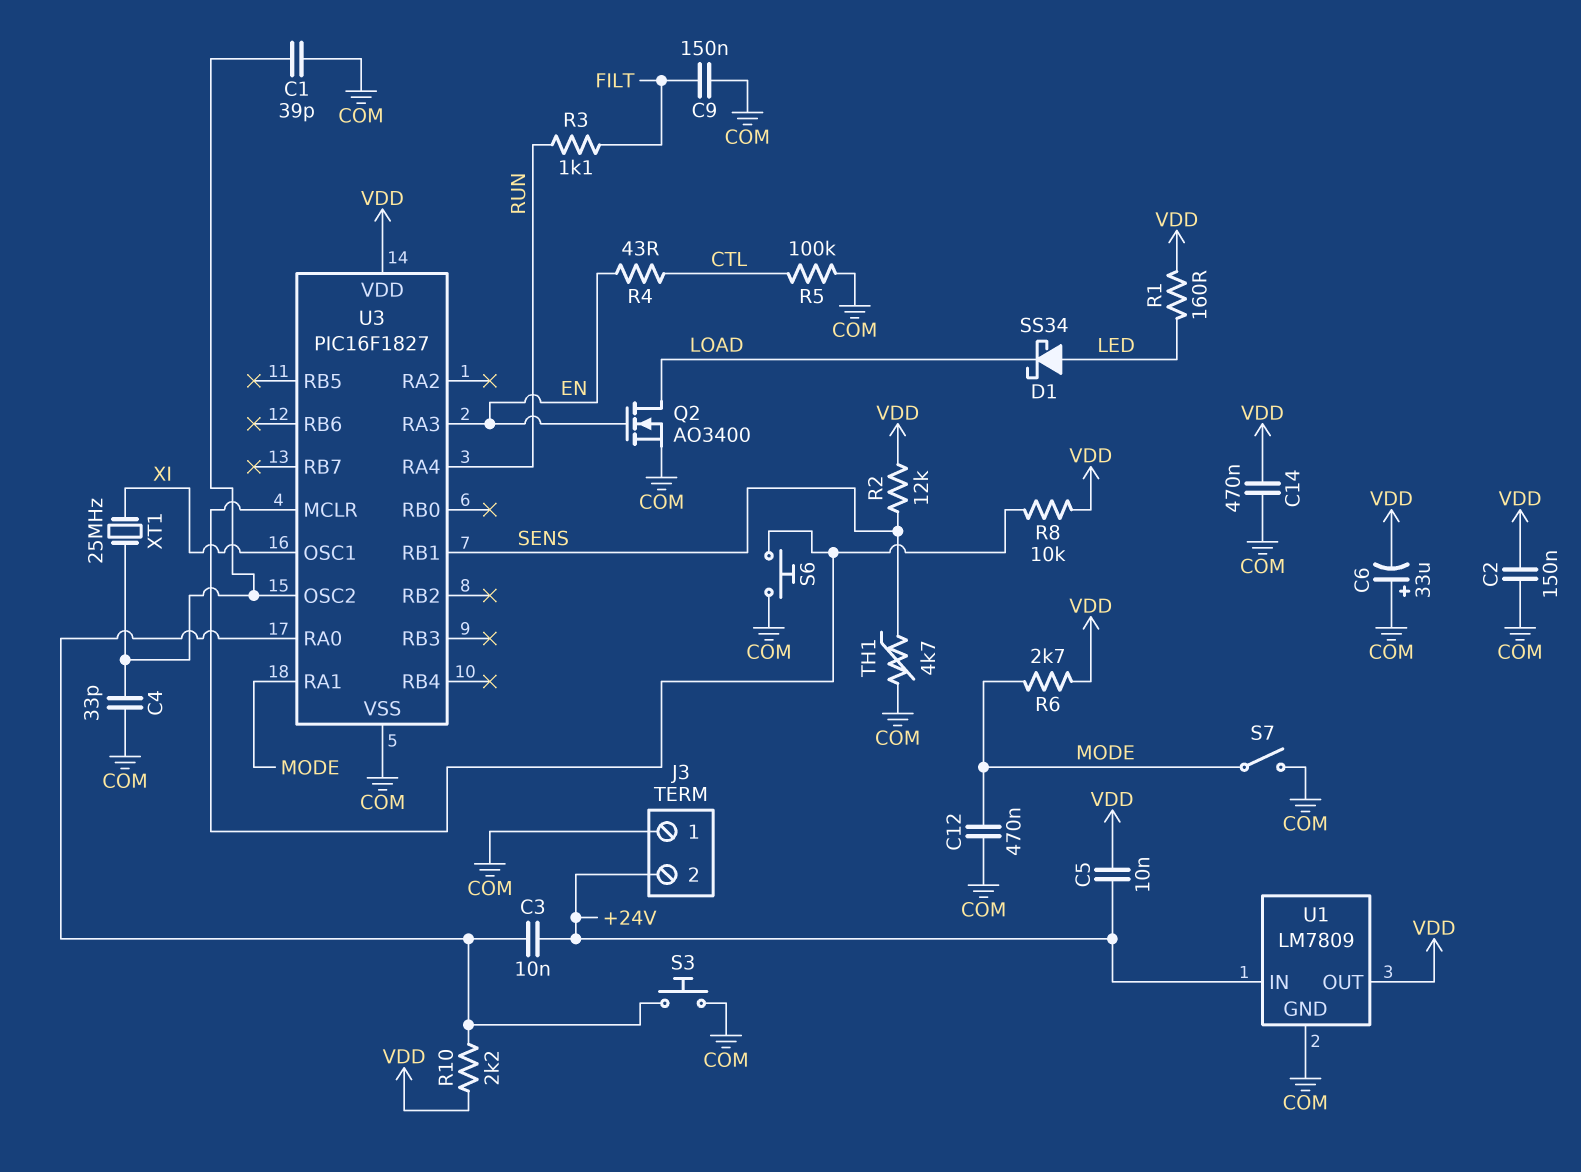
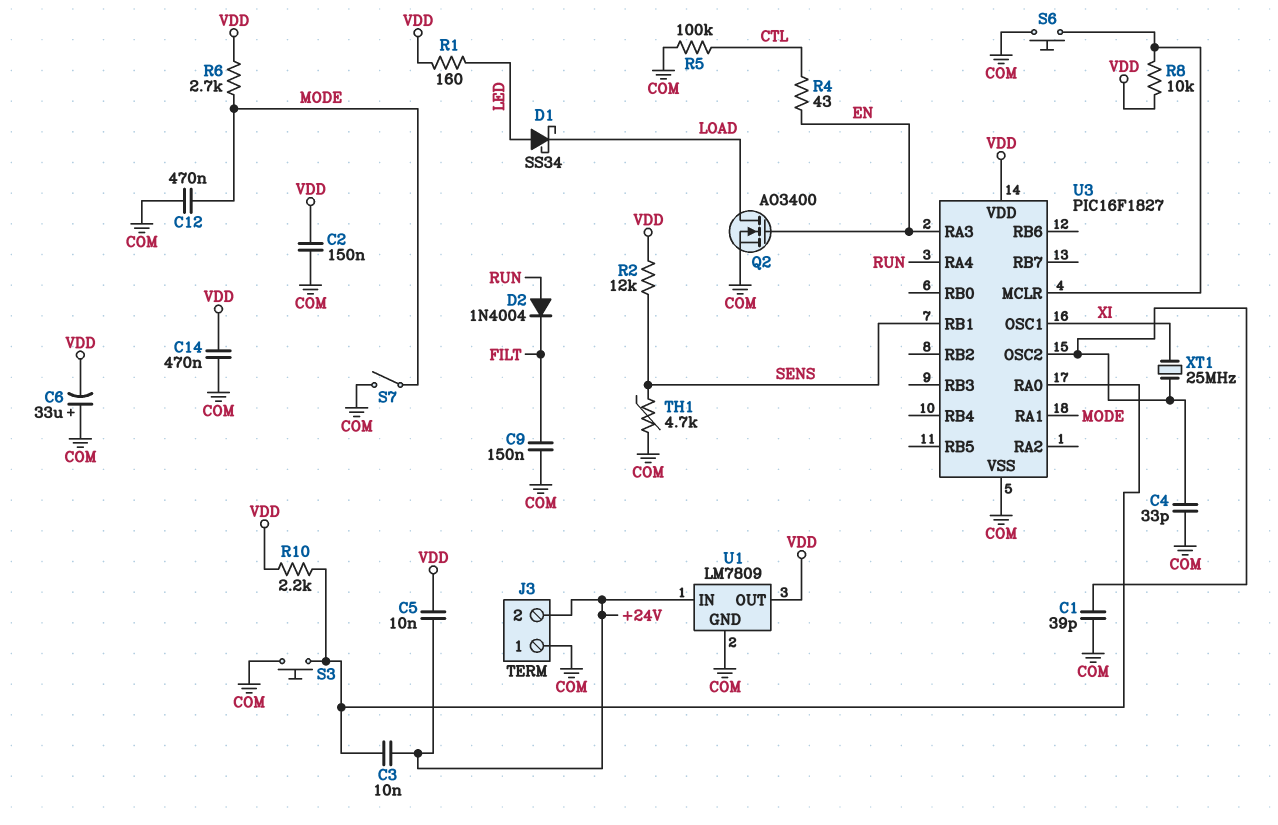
D2: none -> diode 1N4004 (A RUN, K FILT)
R3: 1.1k (FILT, RUN) -> none

